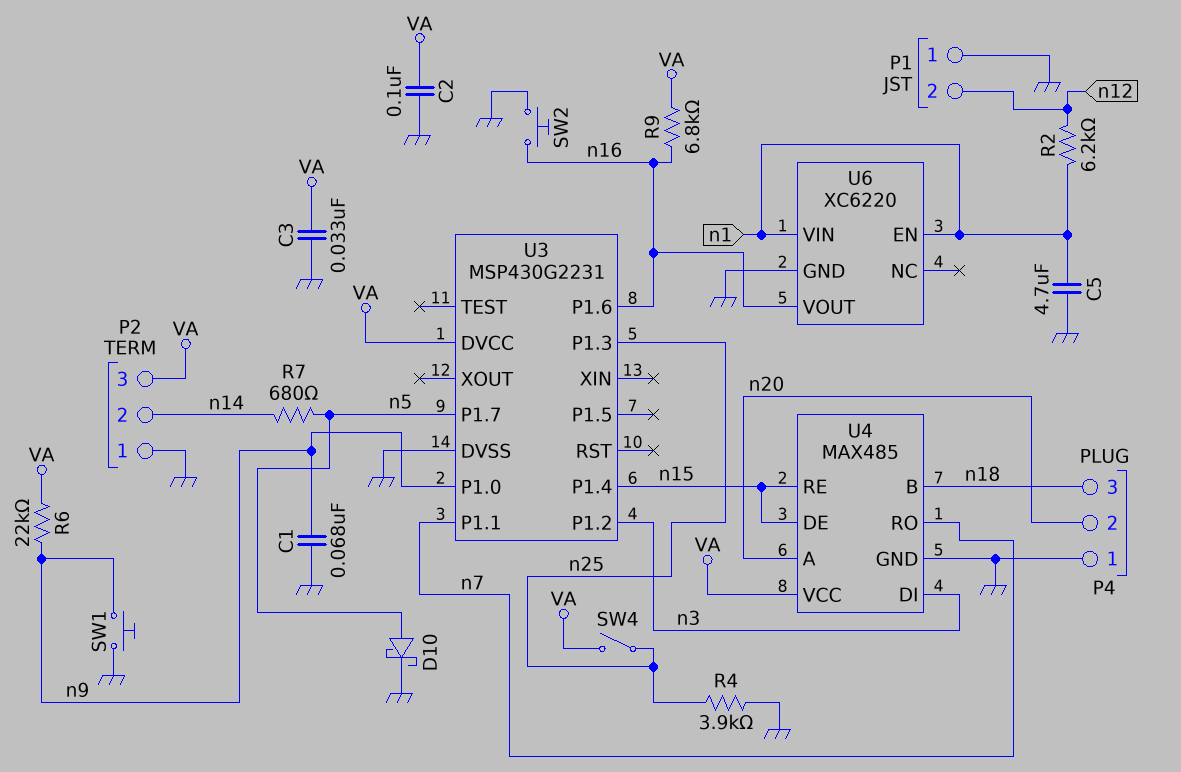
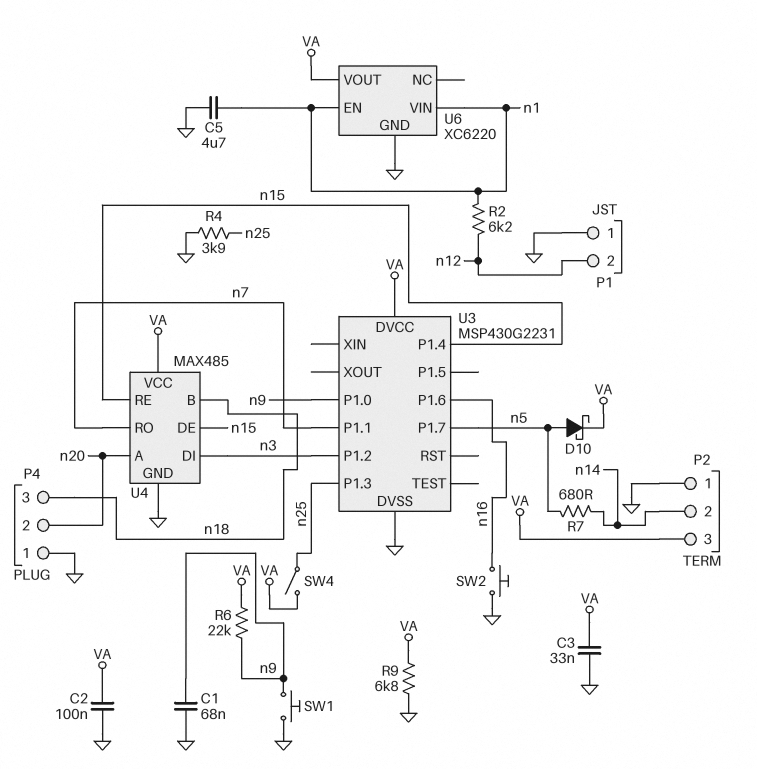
D10: schottky (A n5, K GND) -> schottky (A n5, K VA)
R9: 6.8k (VA, n16) -> 6.8k (GND, VA)
U6 pin VOUT: n16 -> VA

